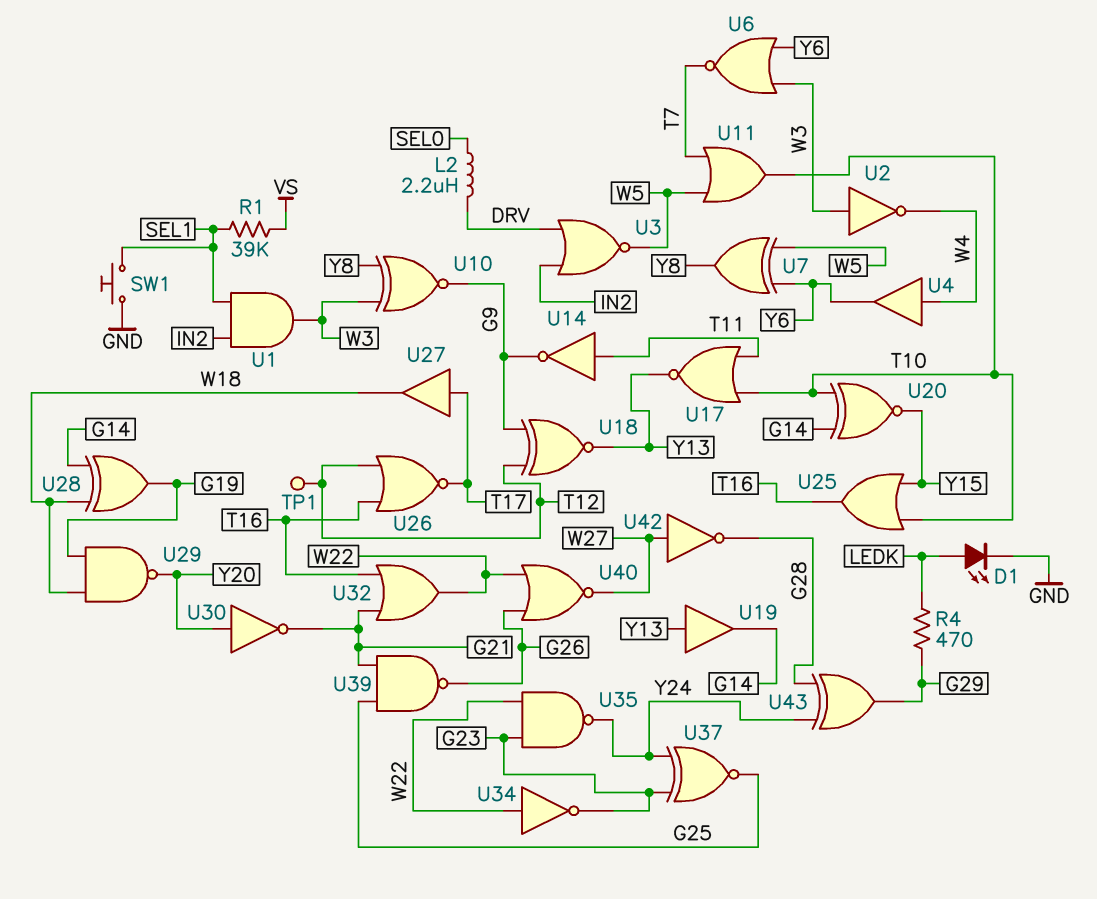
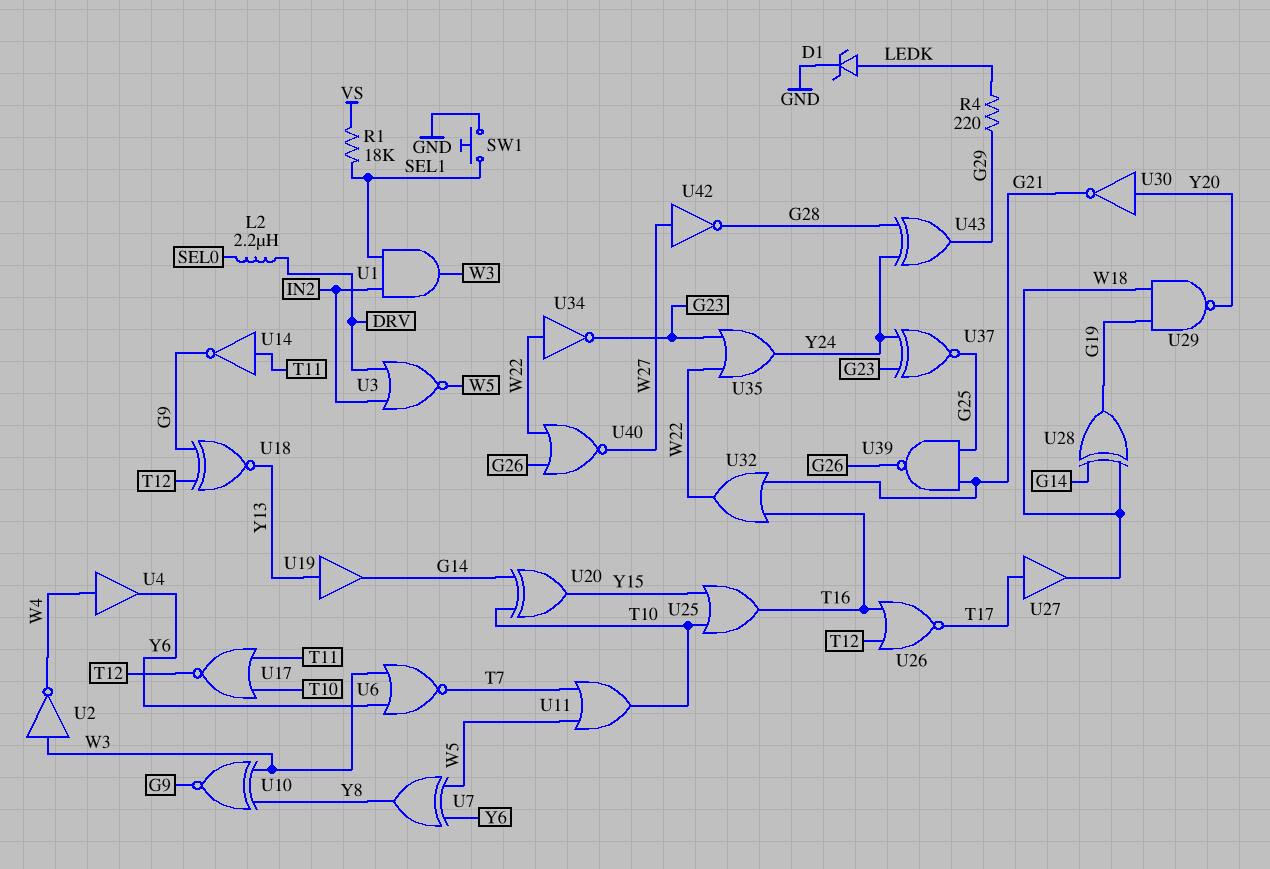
D1: LED (A LEDK, K GND) -> zener (A LEDK, K GND)
R1: 39k (SEL1, VS) -> 18k (SEL1, VS)
R4: 470 (G29, LEDK) -> 220 (G29, LEDK)
TP1: test point (T12) -> none
U17: NOR (in T10, in T11, out Y13) -> NOR (in T10, in T11, out T12)
U20: XNOR (in G14, in T10, out Y15) -> XOR (in G14, in T10, out Y15)
U35: NAND (in G23, in W22, out Y24) -> OR (in G23, in W22, out Y24)

